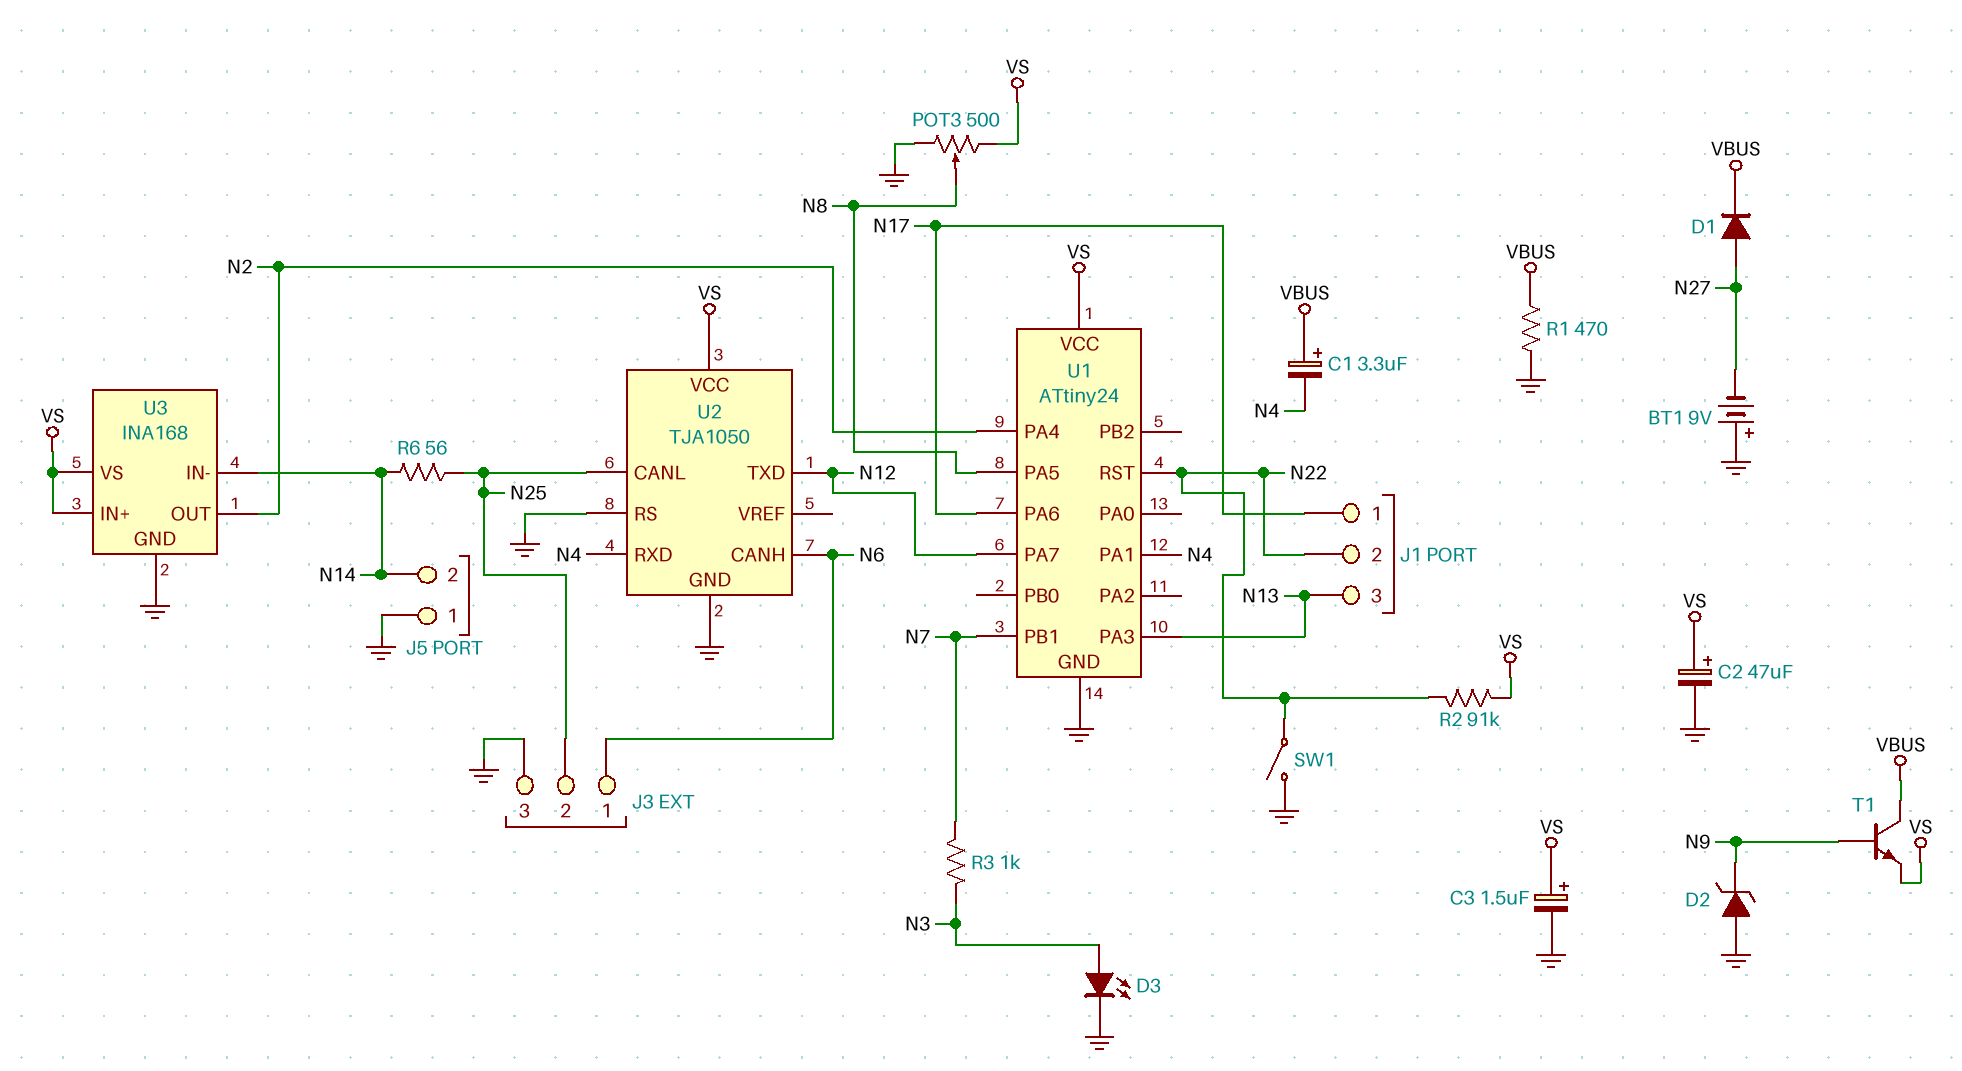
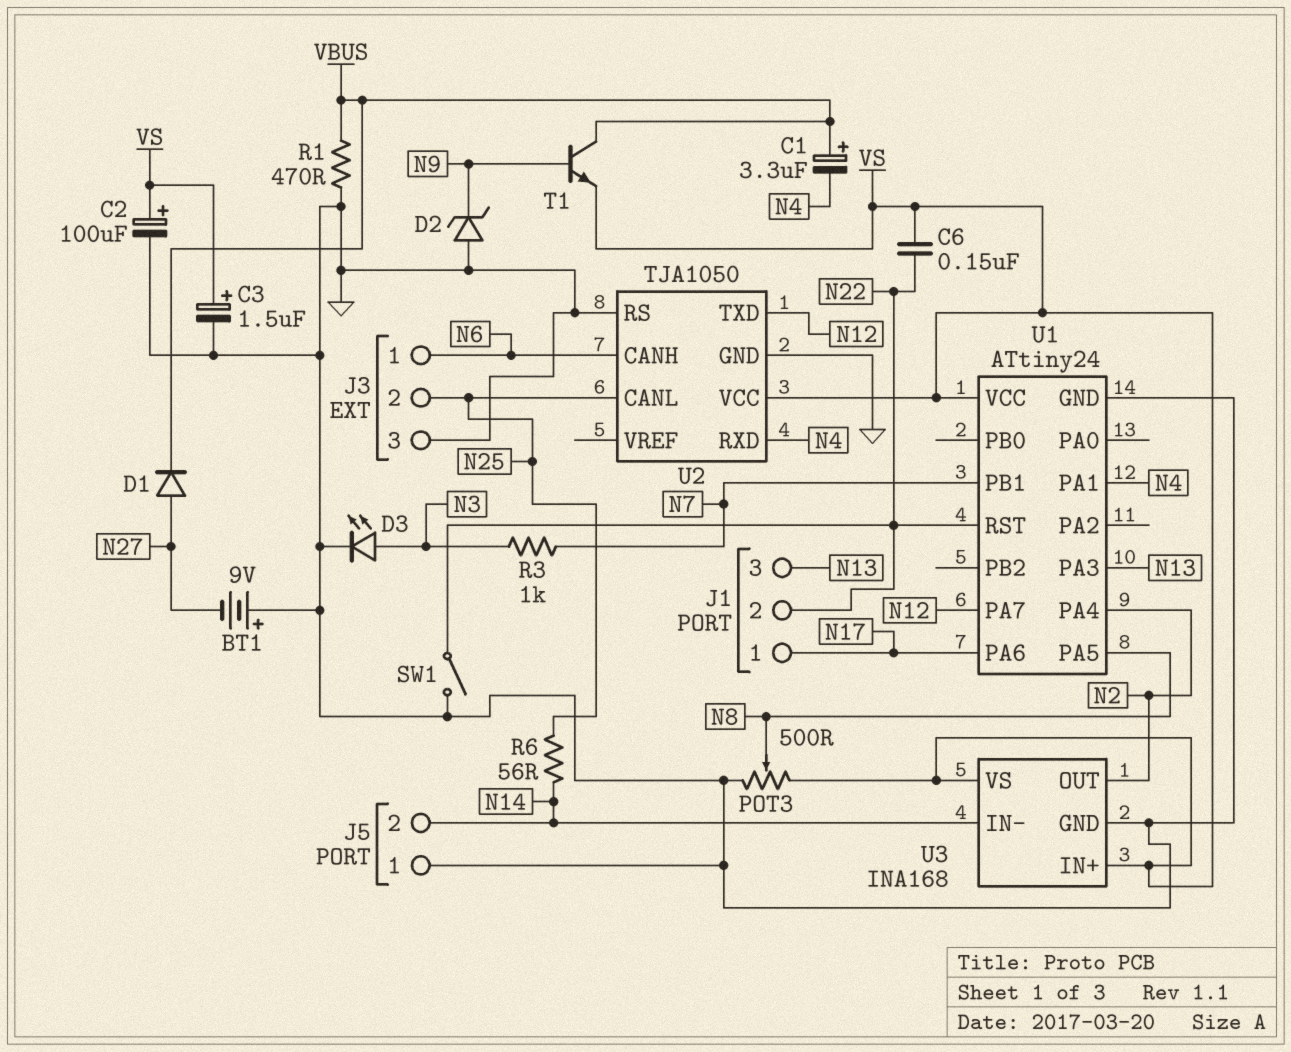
C2: 47uF (plus VS, minus GND) -> 100uF (plus VS, minus GND)
C6: none -> 150nF (N22, VS)
R2: 91k (N22, VS) -> none

